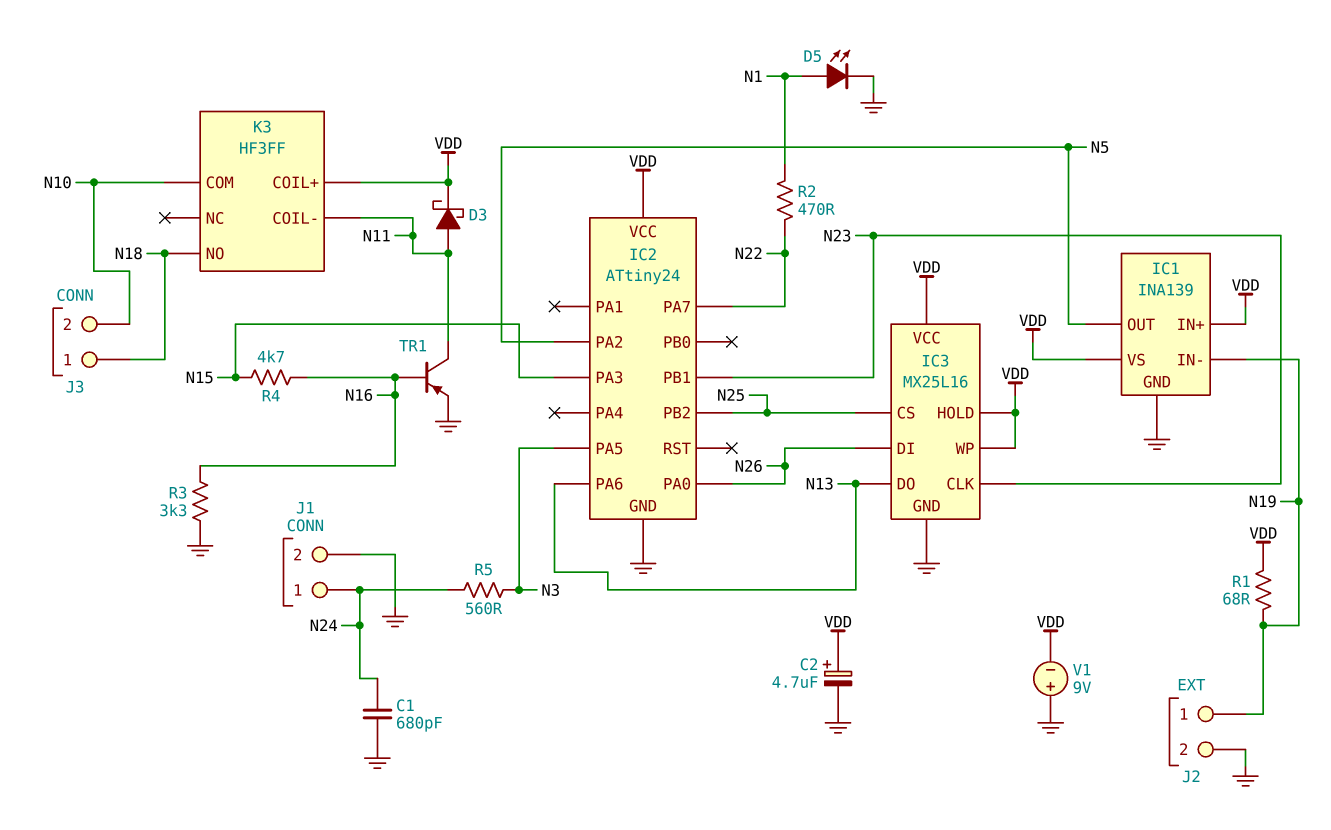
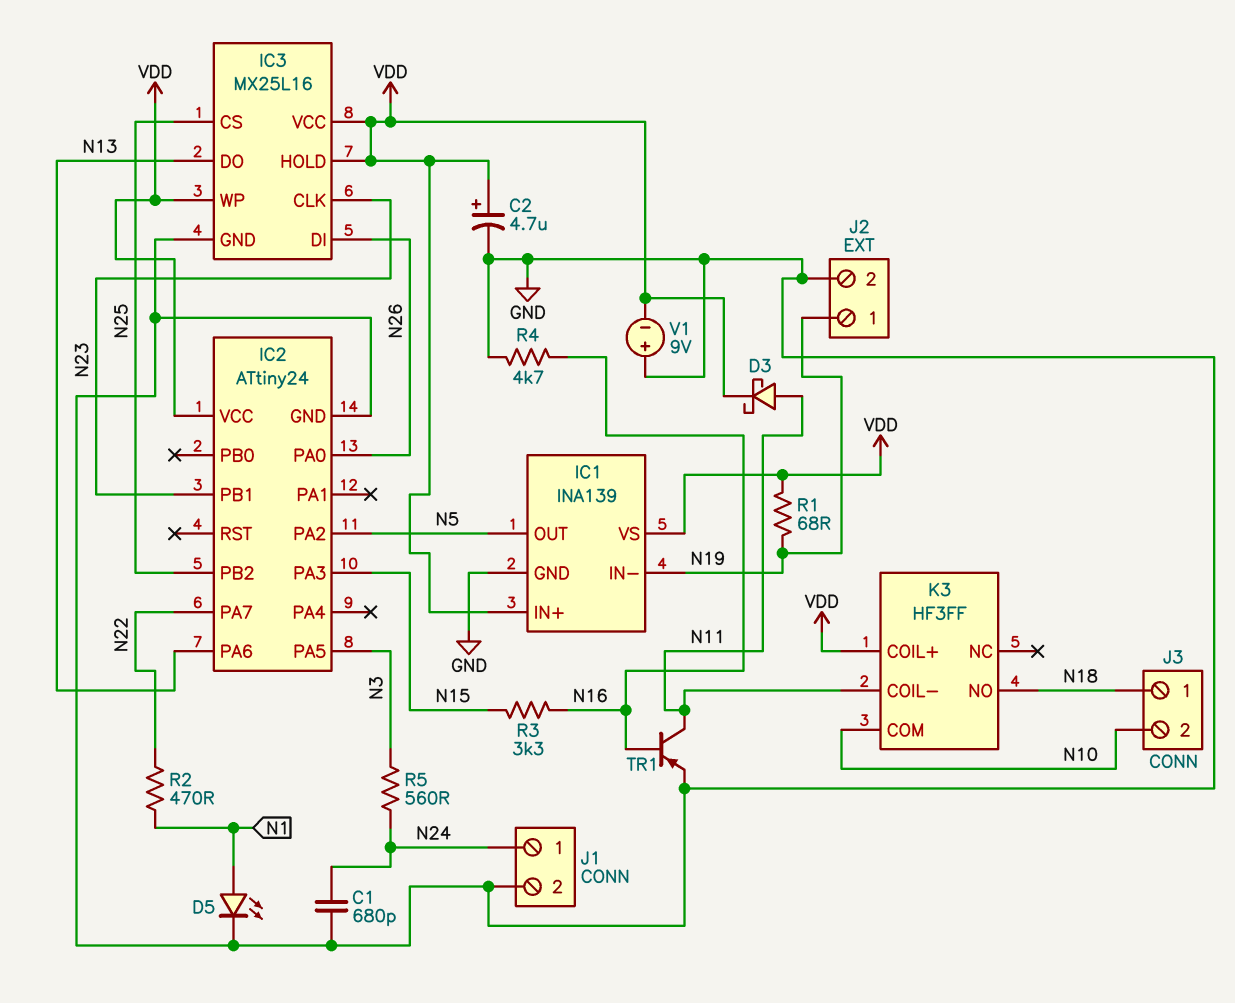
R3: 3.3k (GND, N16) -> 3.3k (N15, N16)
R4: 4.7k (N15, N16) -> 4.7k (GND, N16)

